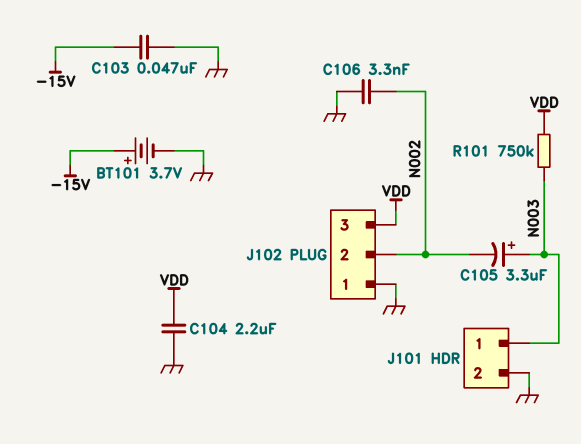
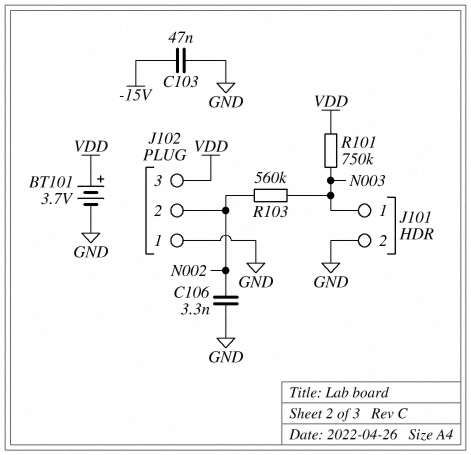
BT101: 3.7V (plus -15V, minus GND) -> 3.7V (plus VDD, minus GND)
C104: 2.2uF (GND, VDD) -> none
C105: 3.3uF (plus N003, minus N002) -> none
R103: none -> 560k (N002, N003)

